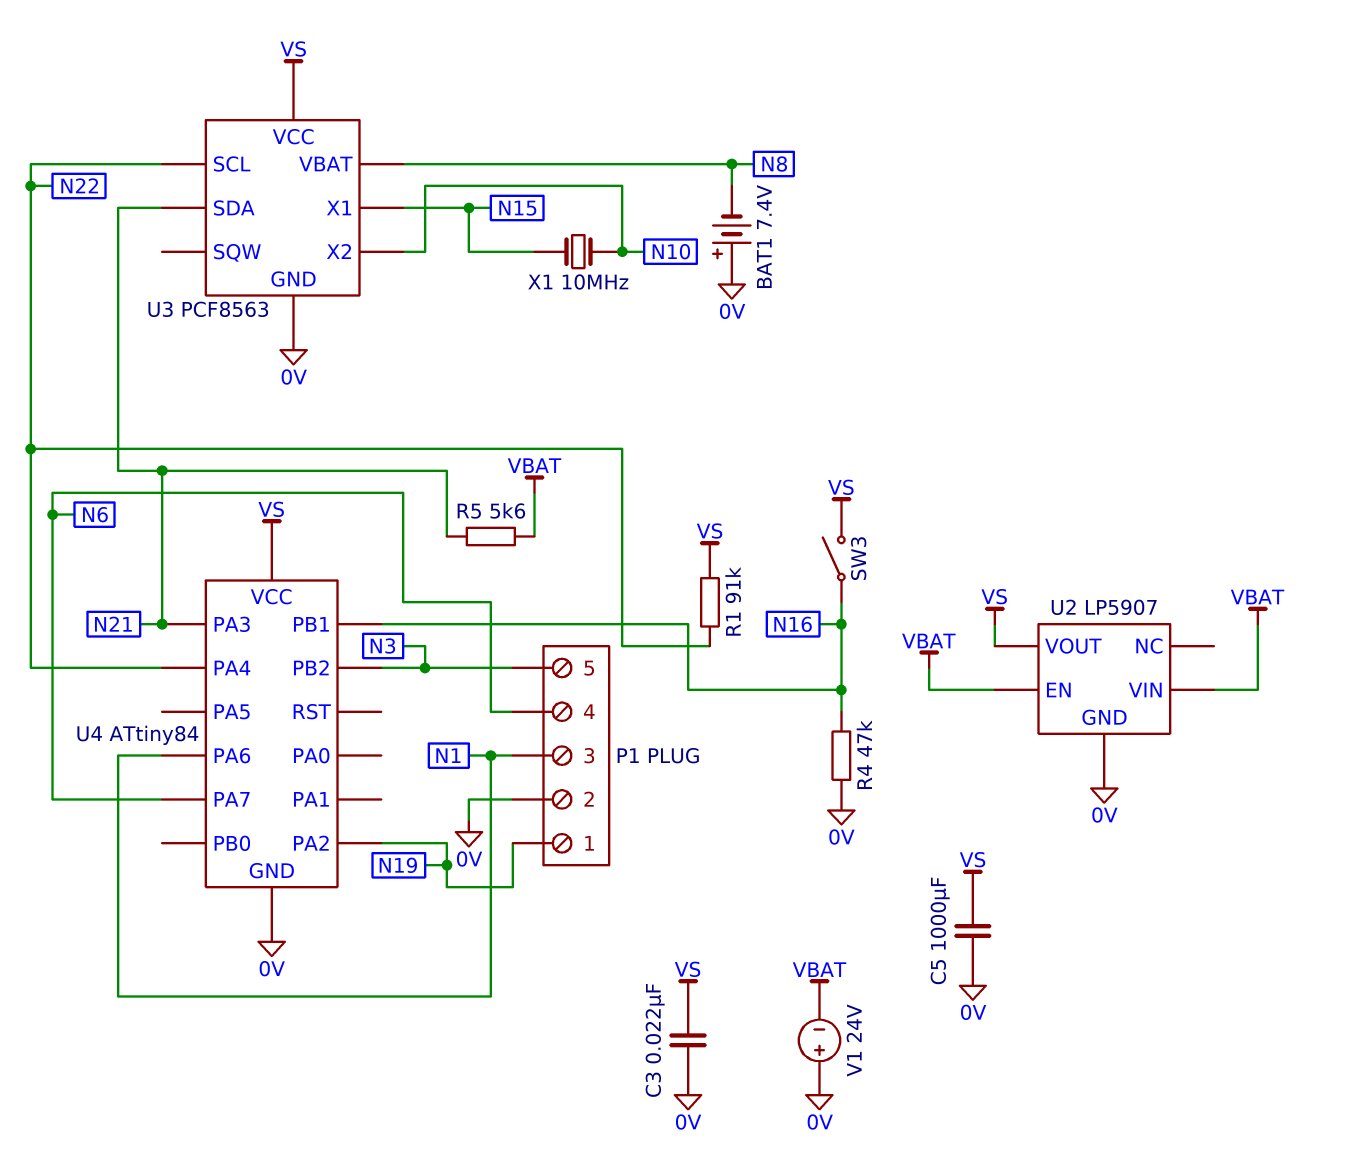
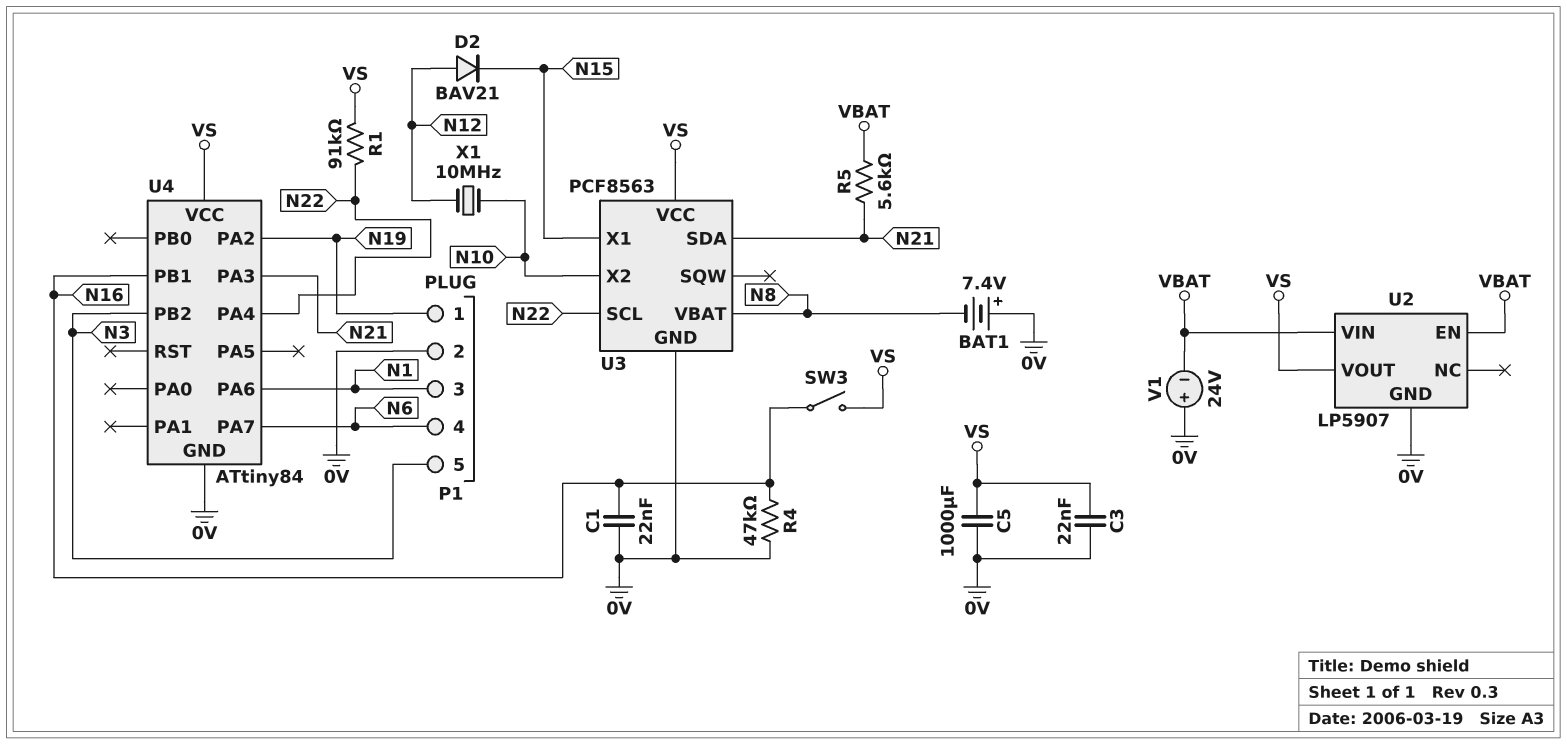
C1: none -> 22nF (0V, N16)
D2: none -> diode BAV21 (A N12, K N15)
X1: 10MHz (N10, N15) -> 10MHz (N10, N12)

